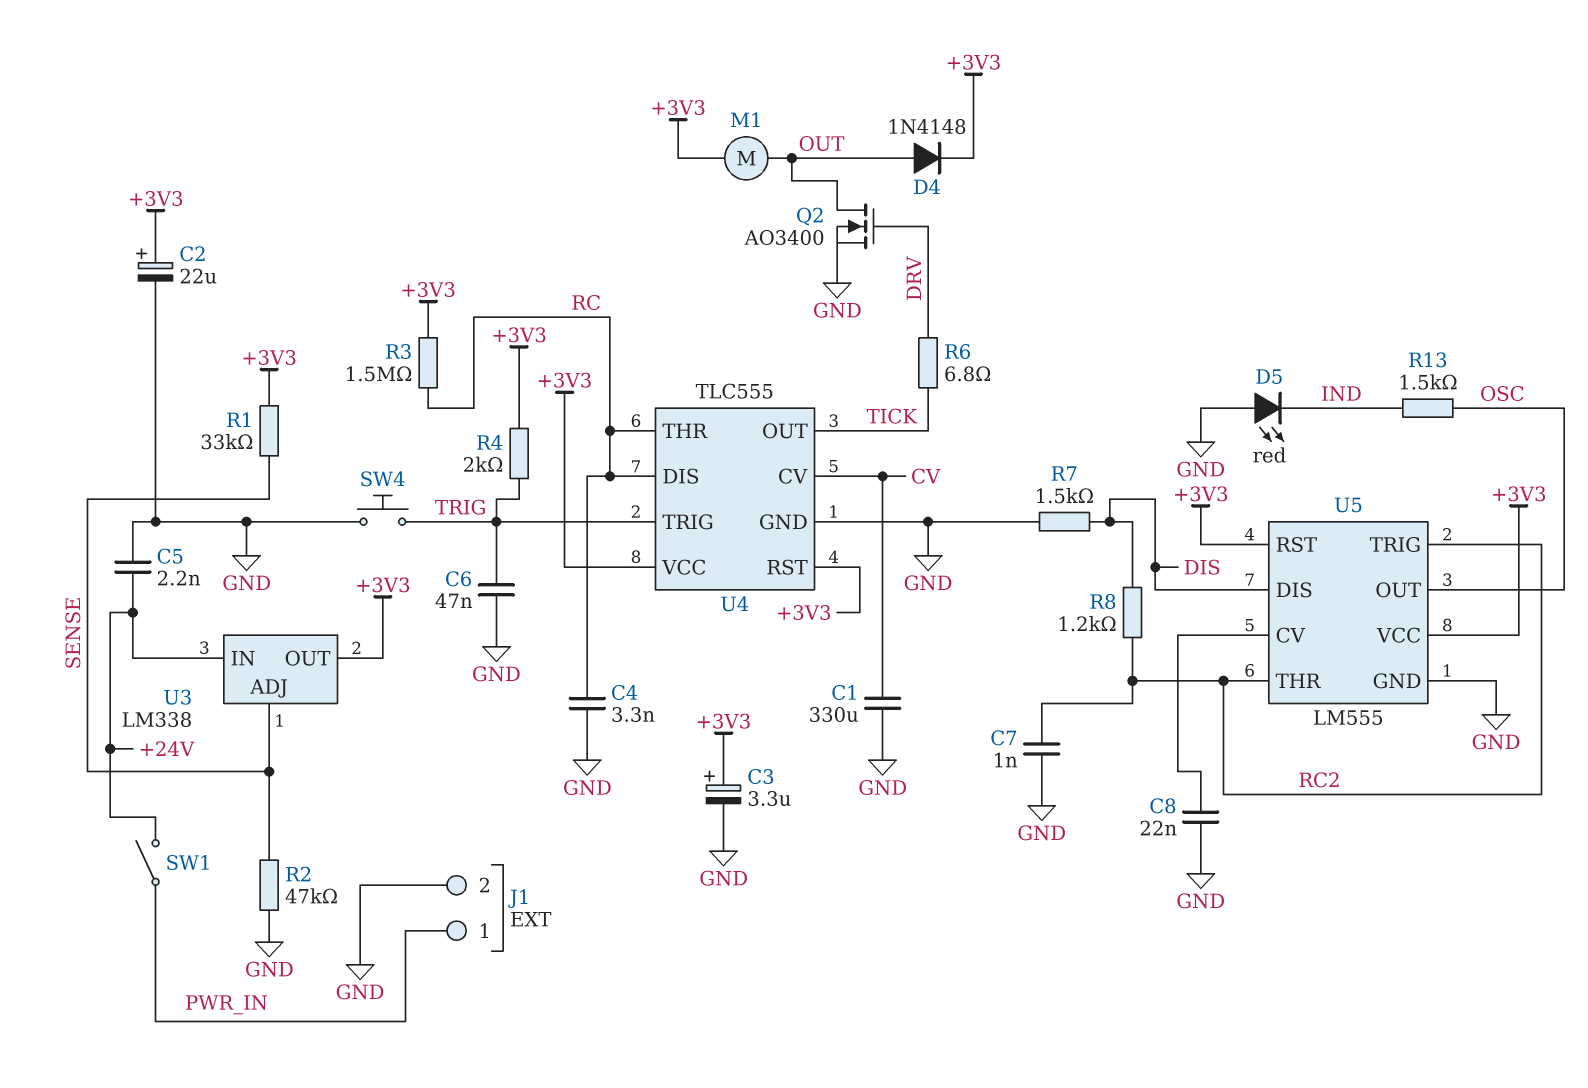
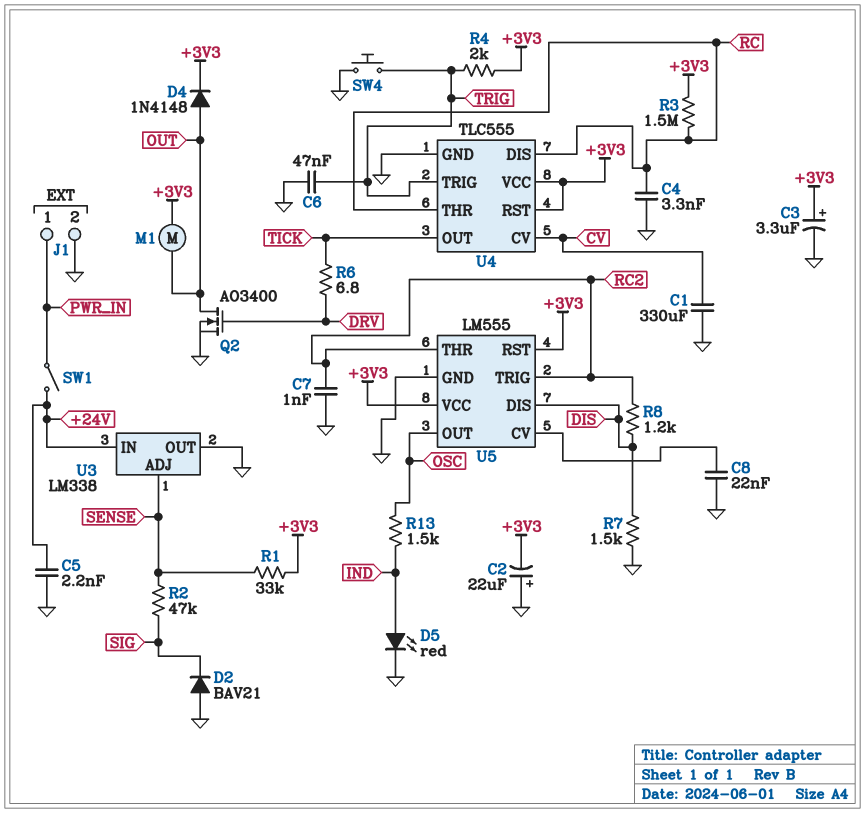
C2: 22uF (plus +3V3, minus GND) -> 22uF (plus GND, minus +3V3)
D2: none -> diode BAV21 (A GND, K SIG)
D5: LED red (A GND, K IND) -> LED red (A IND, K GND)
R2: 47k (GND, SENSE) -> 47k (SENSE, SIG)
U3 pin OUT: +3V3 -> GND

